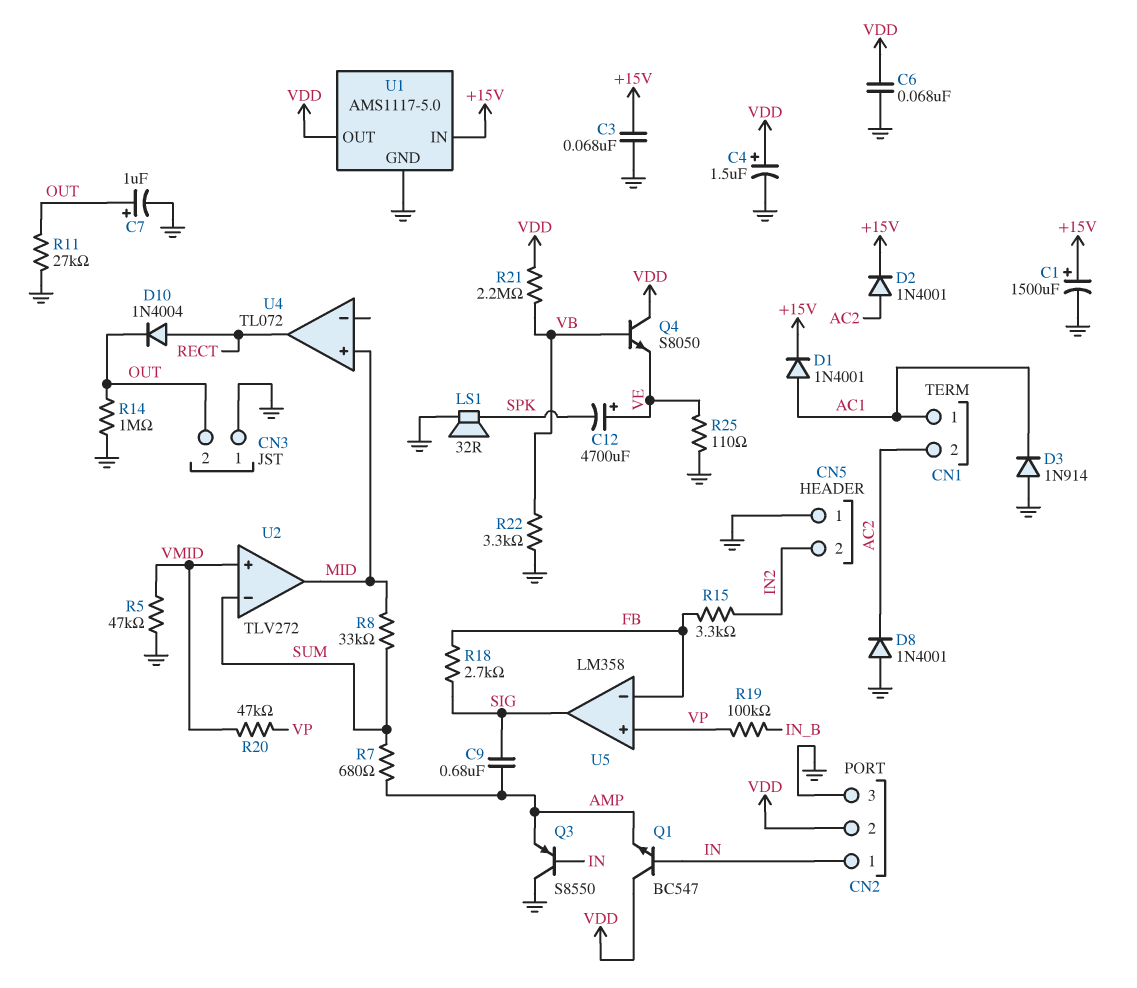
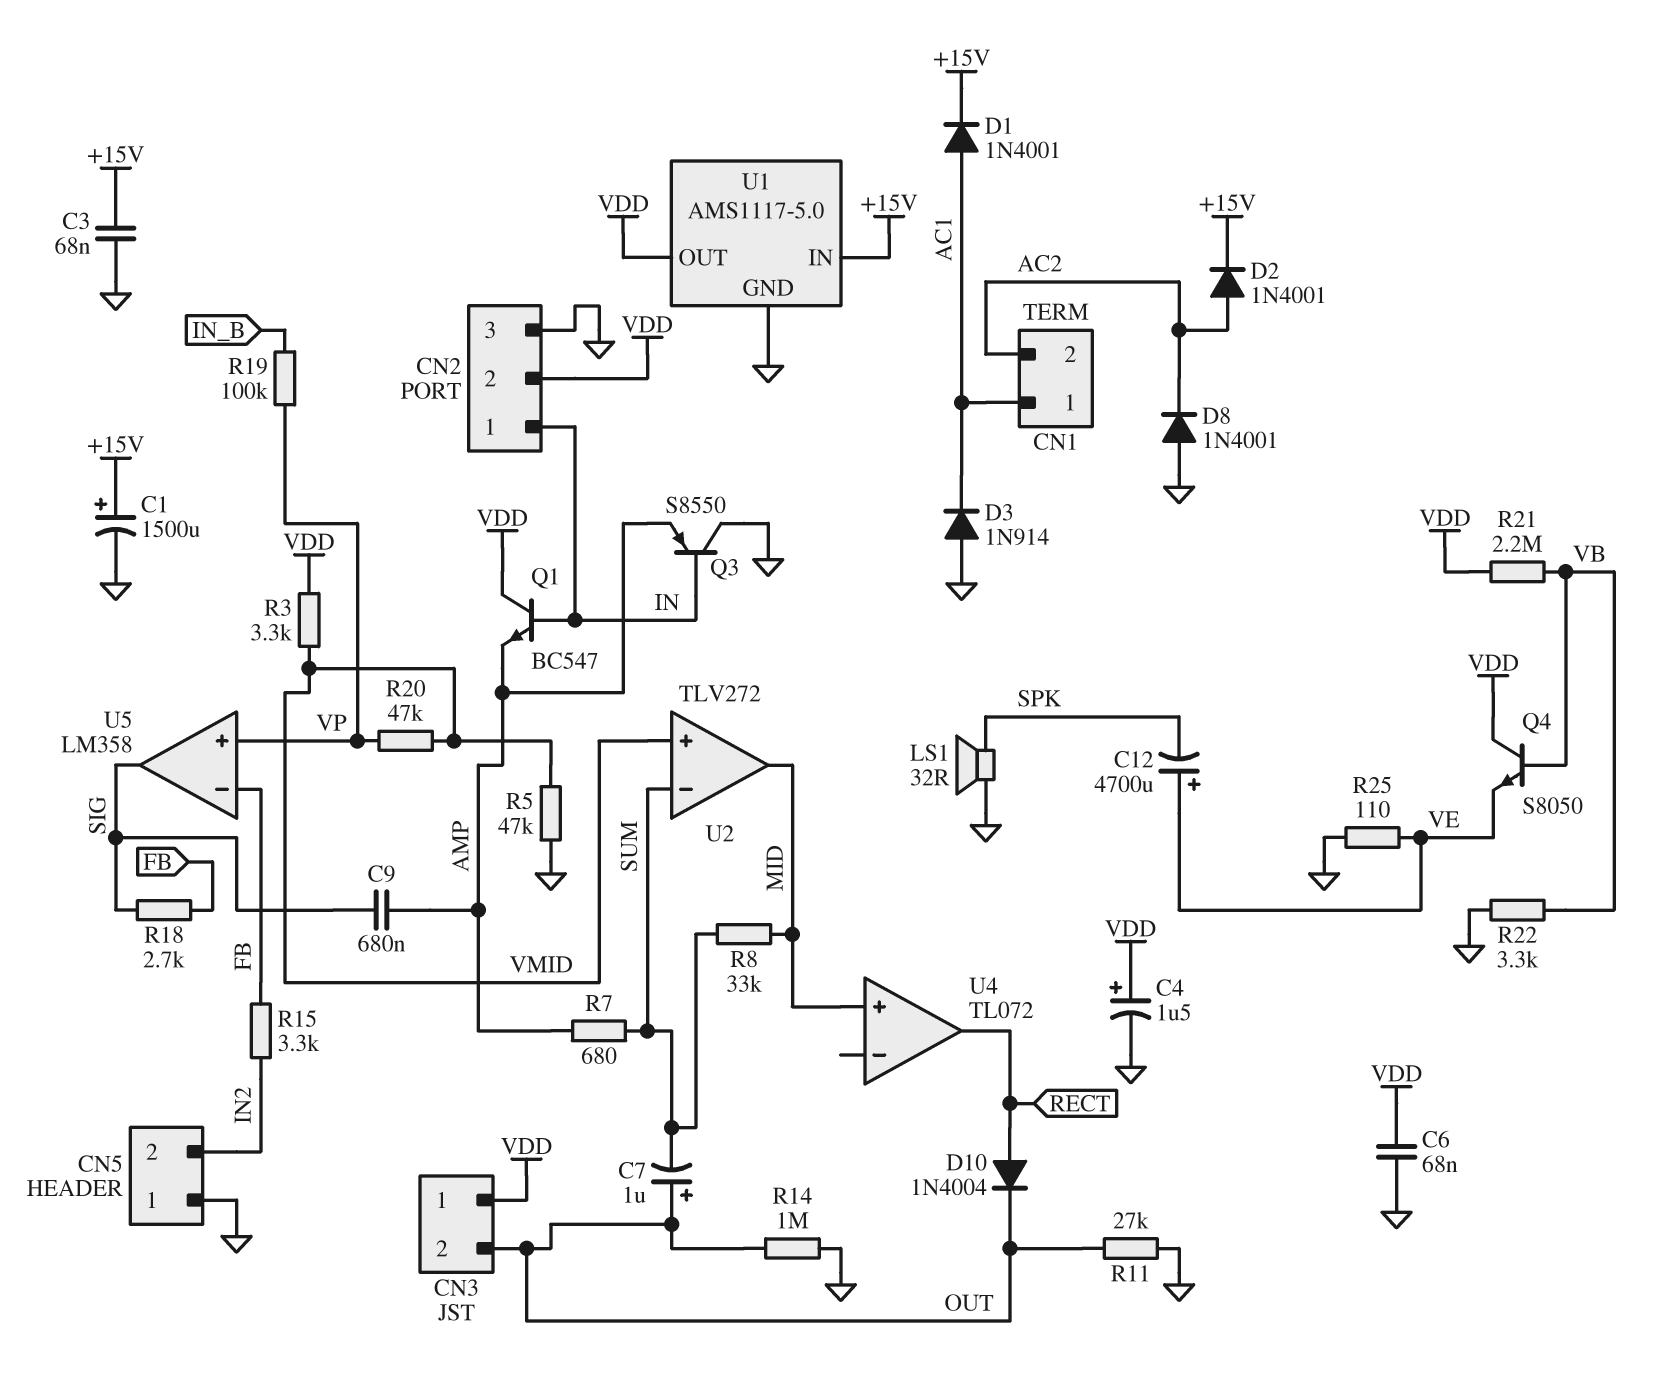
C7: 1uF (plus OUT, minus GND) -> 1uF (plus OUT, minus SUM)
CN3 pin 1: GND -> VDD
R3: none -> 3.3k (VDD, VMID)

